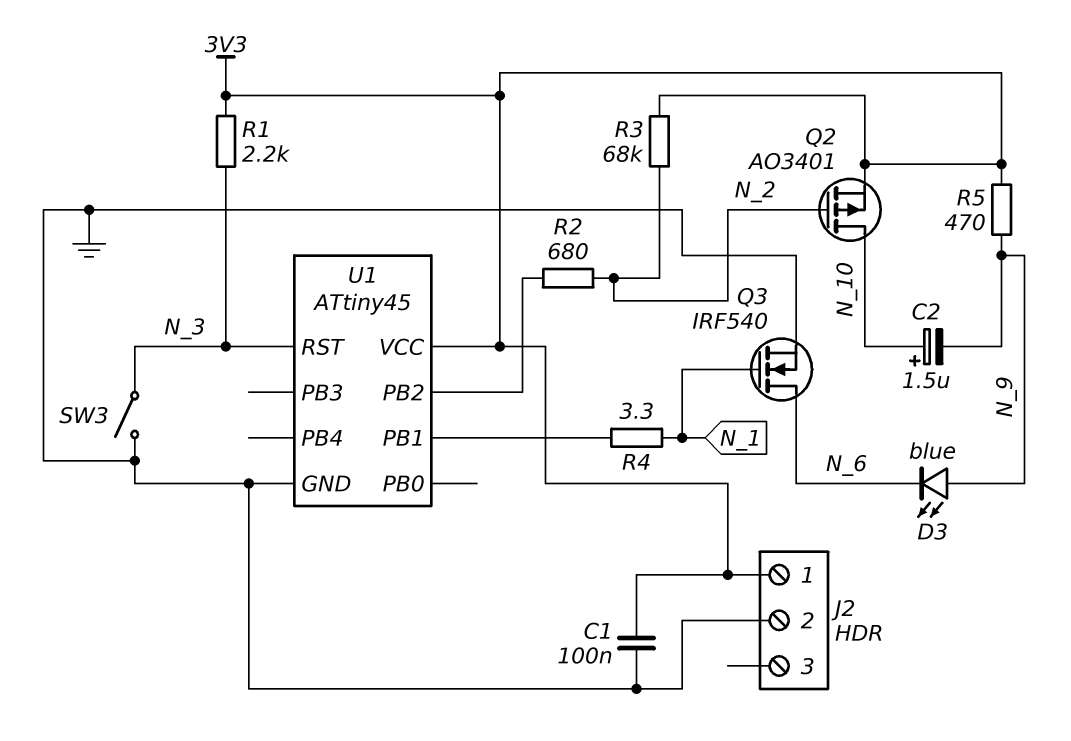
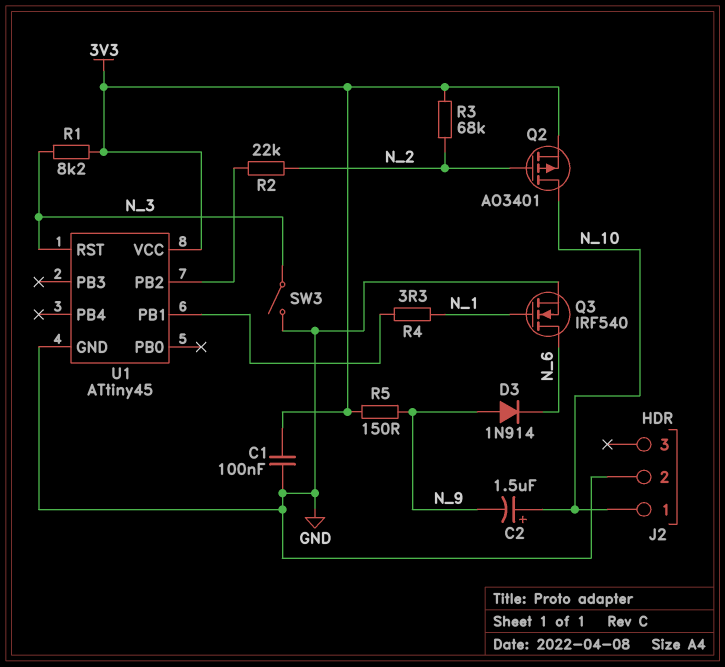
D3: LED blue (A N_9, K N_6) -> diode 1N914 (A N_9, K N_6)
J2 pin 1: 3V3 -> N_10
R1: 2.2k (3V3, N_3) -> 8.2k (3V3, N_3)
R2: 680 (N_2, U1/PB2) -> 22k (N_2, U1/PB2)
R5: 470 (3V3, N_9) -> 150 (3V3, N_9)

